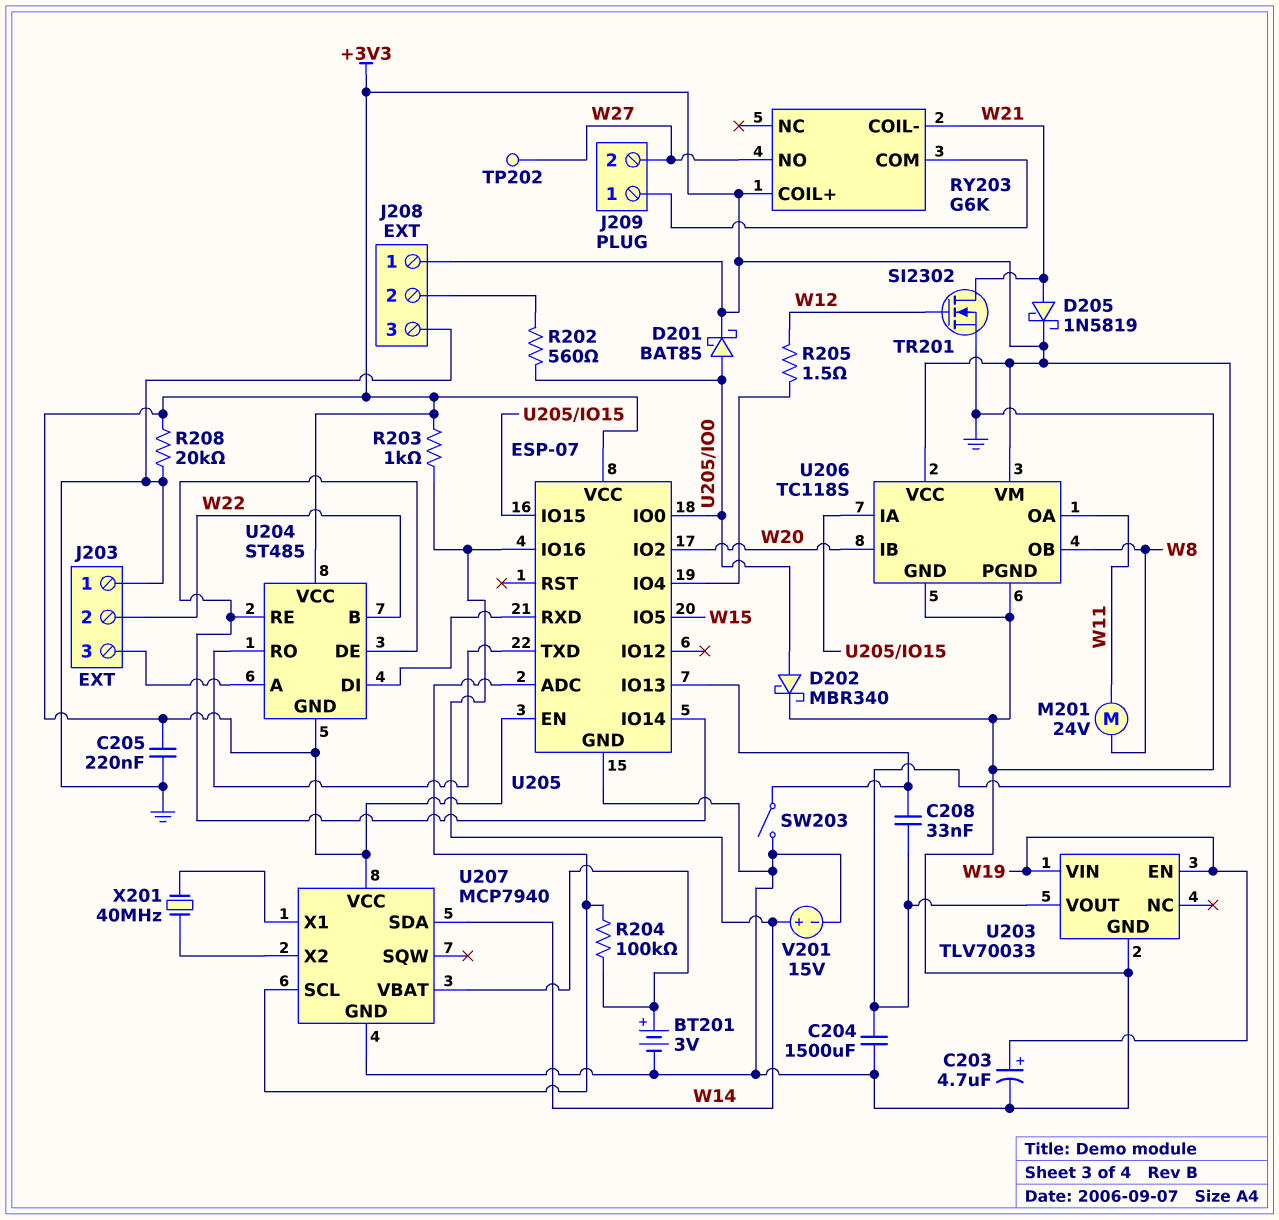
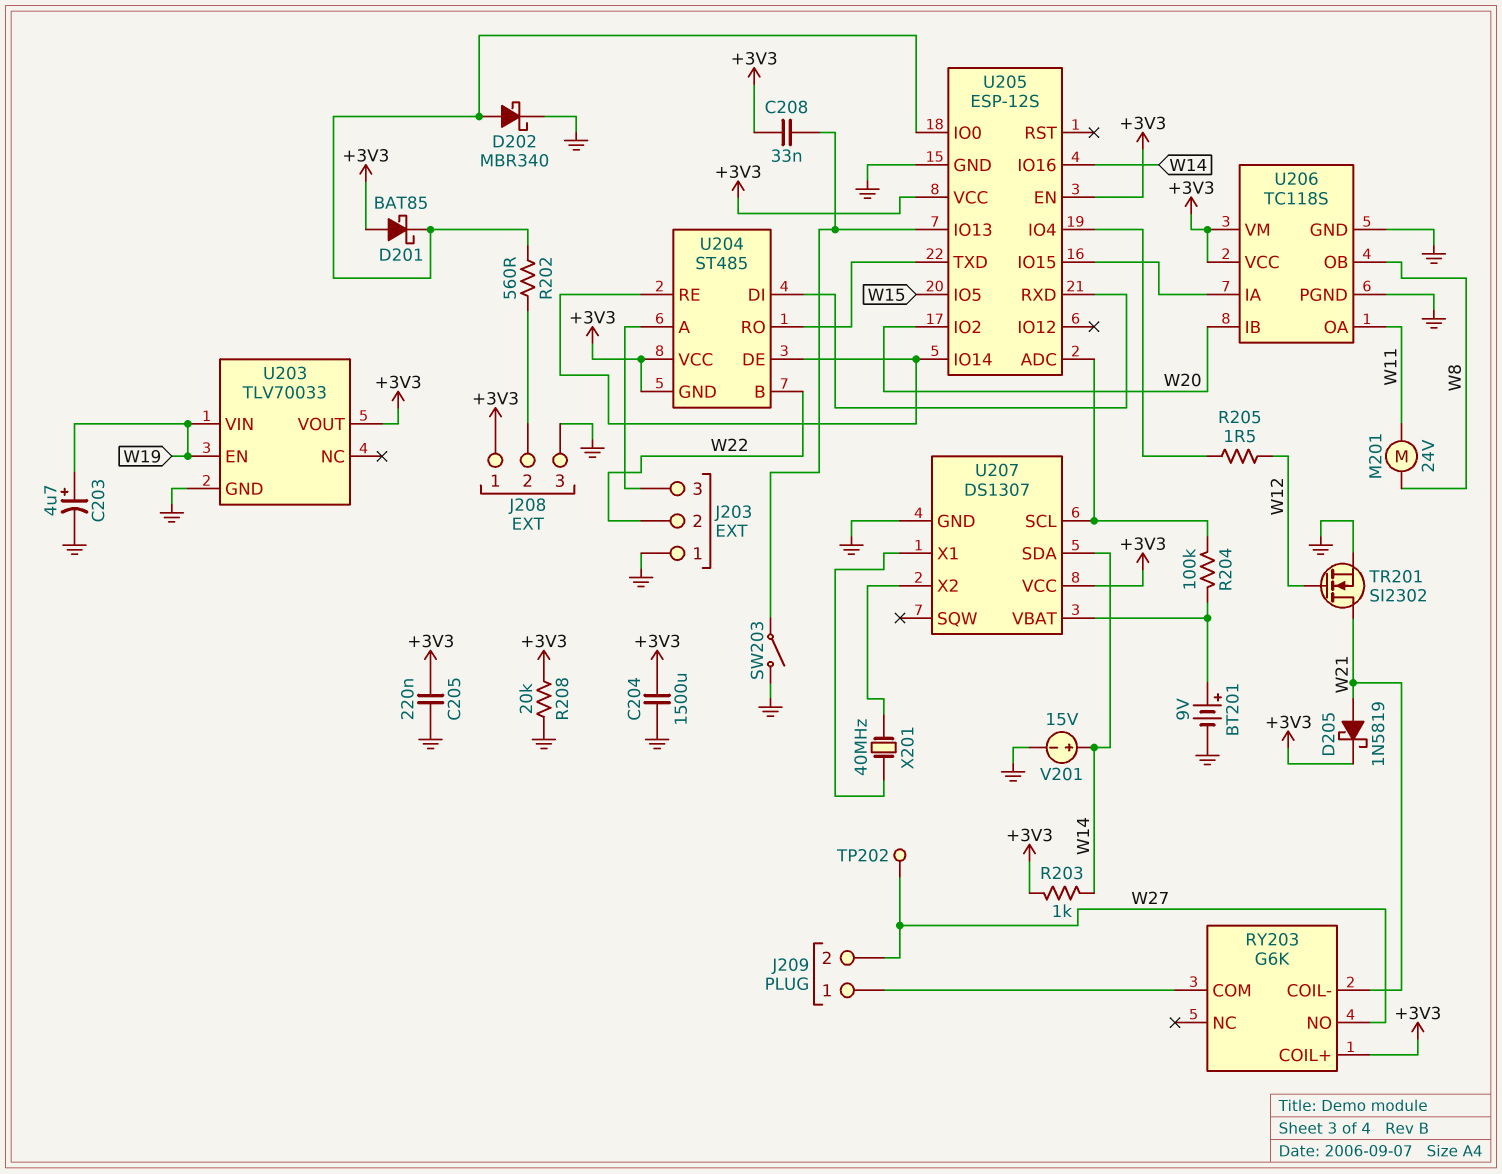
BT201: 3V (plus U207/VBAT, minus GND) -> 9V (plus U207/VBAT, minus GND)
D201: schottky BAT85 (A U205/IO0, K +3V3) -> schottky BAT85 (A +3V3, K U205/IO0)
U205: ESP-07 -> ESP-12S
U207: MCP7940 -> DS1307

